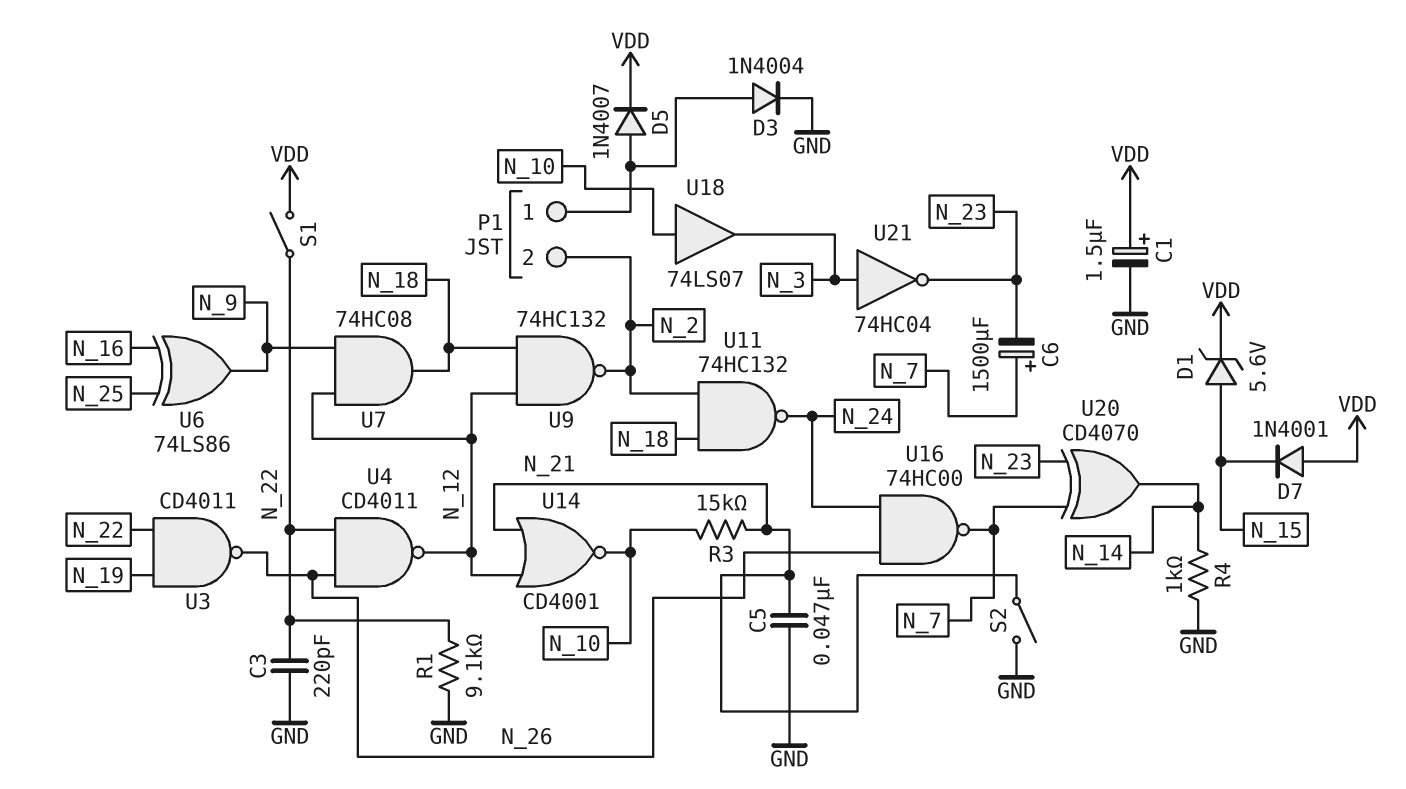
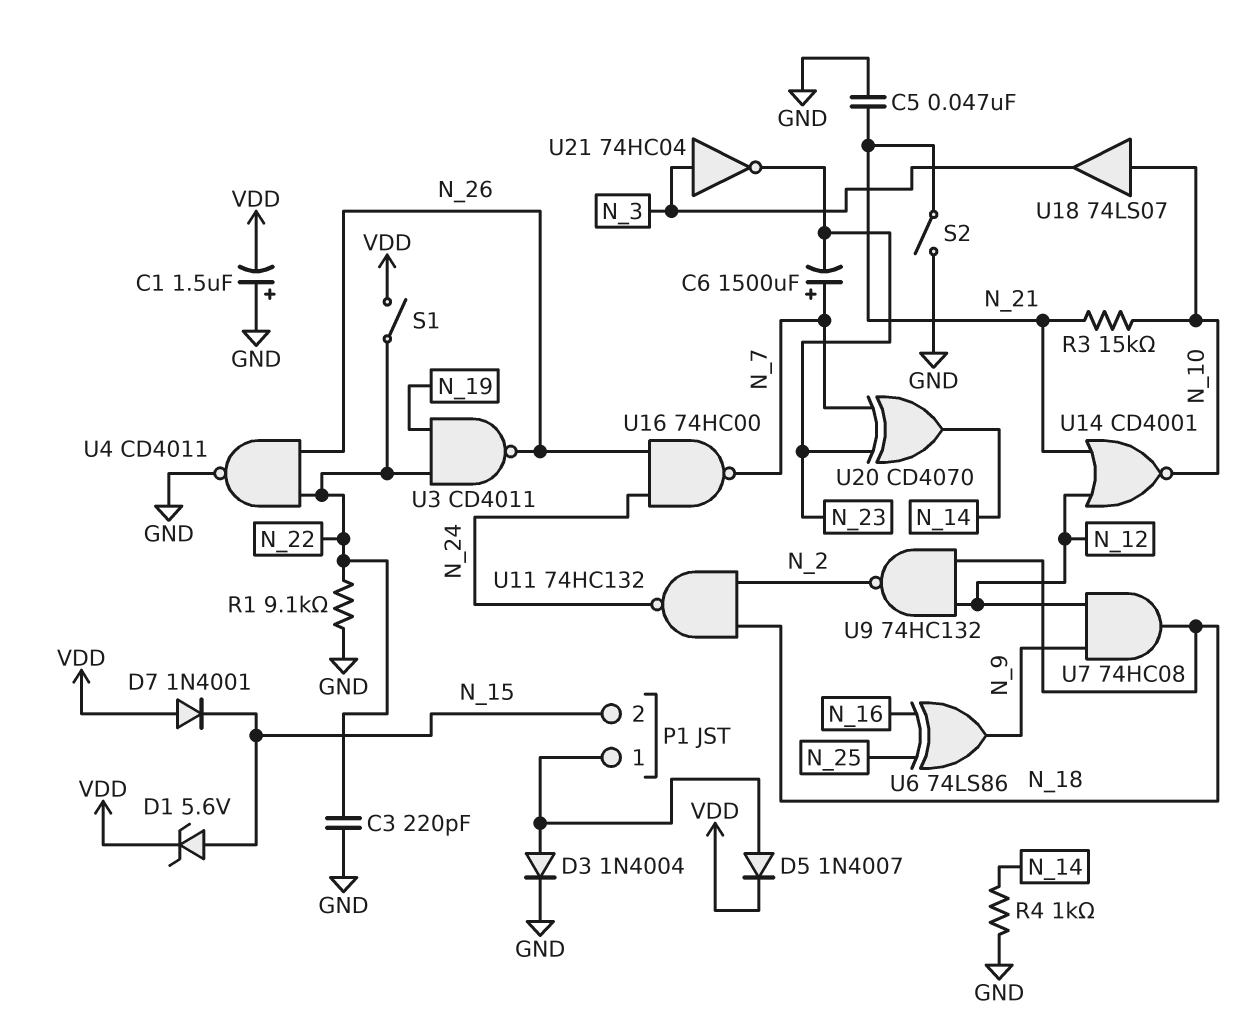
C1: 1.5uF (plus VDD, minus GND) -> 1.5uF (plus GND, minus VDD)
P1 pin 2: N_2 -> N_15
U4: NAND CD4011 (in N_22, in N_26, out N_12) -> NAND CD4011 (in N_22, in N_26, out GND)

